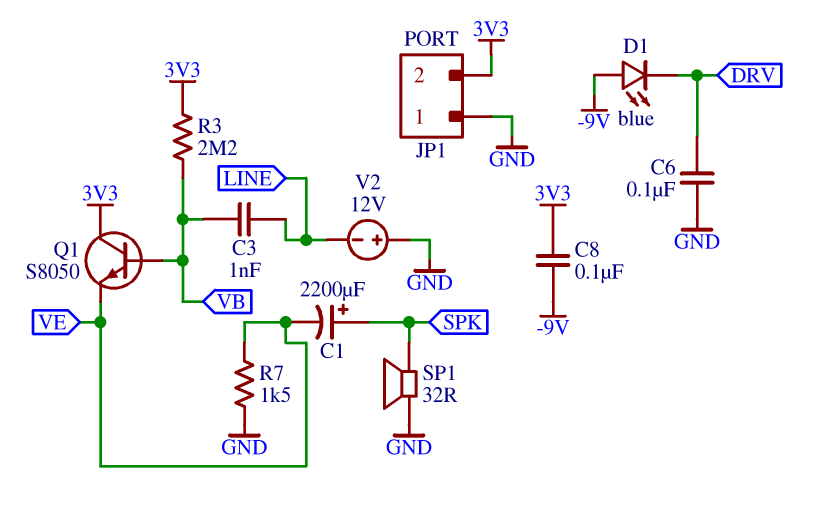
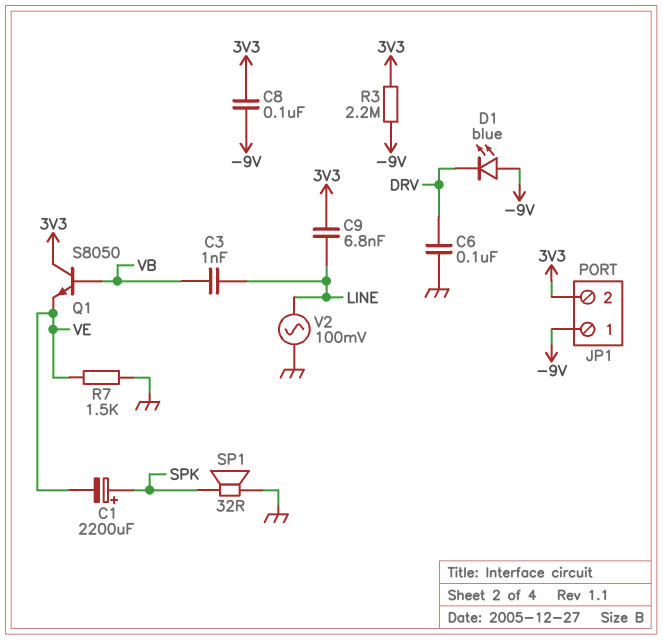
C9: none -> 6.8nF (3V3, LINE)
JP1 pin 1: GND -> -9V
R3: 2.2M (3V3, VB) -> 2.2M (-9V, 3V3)
V2: 12V (plus GND, minus LINE) -> AC 100mV (GND, LINE)

